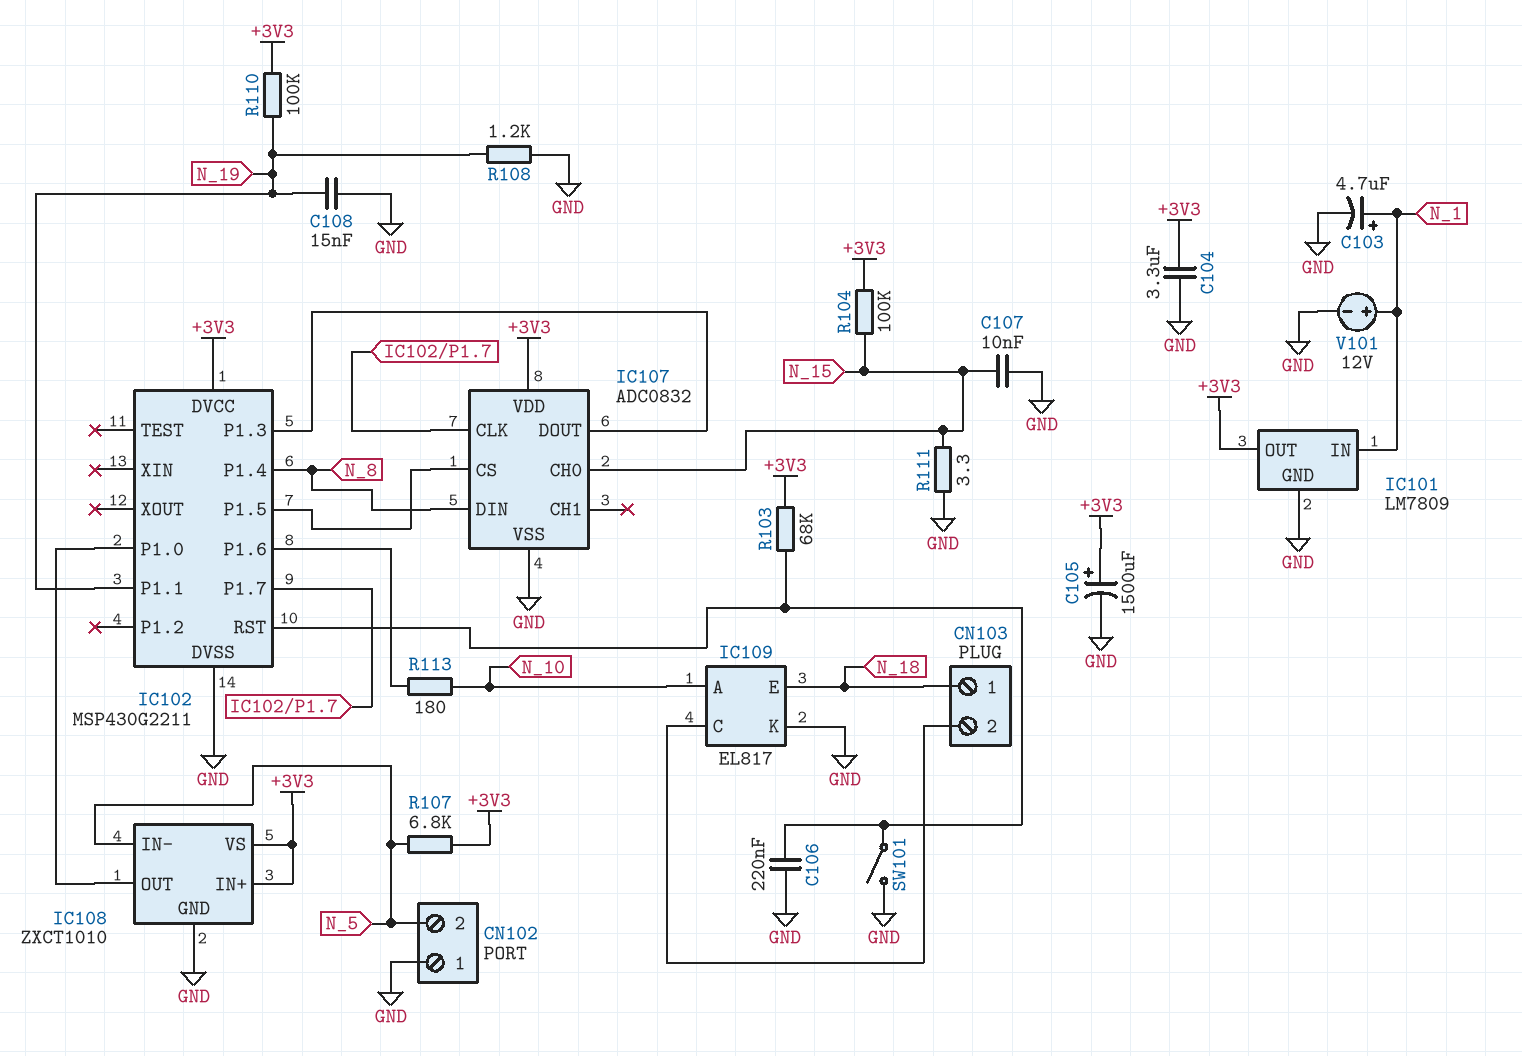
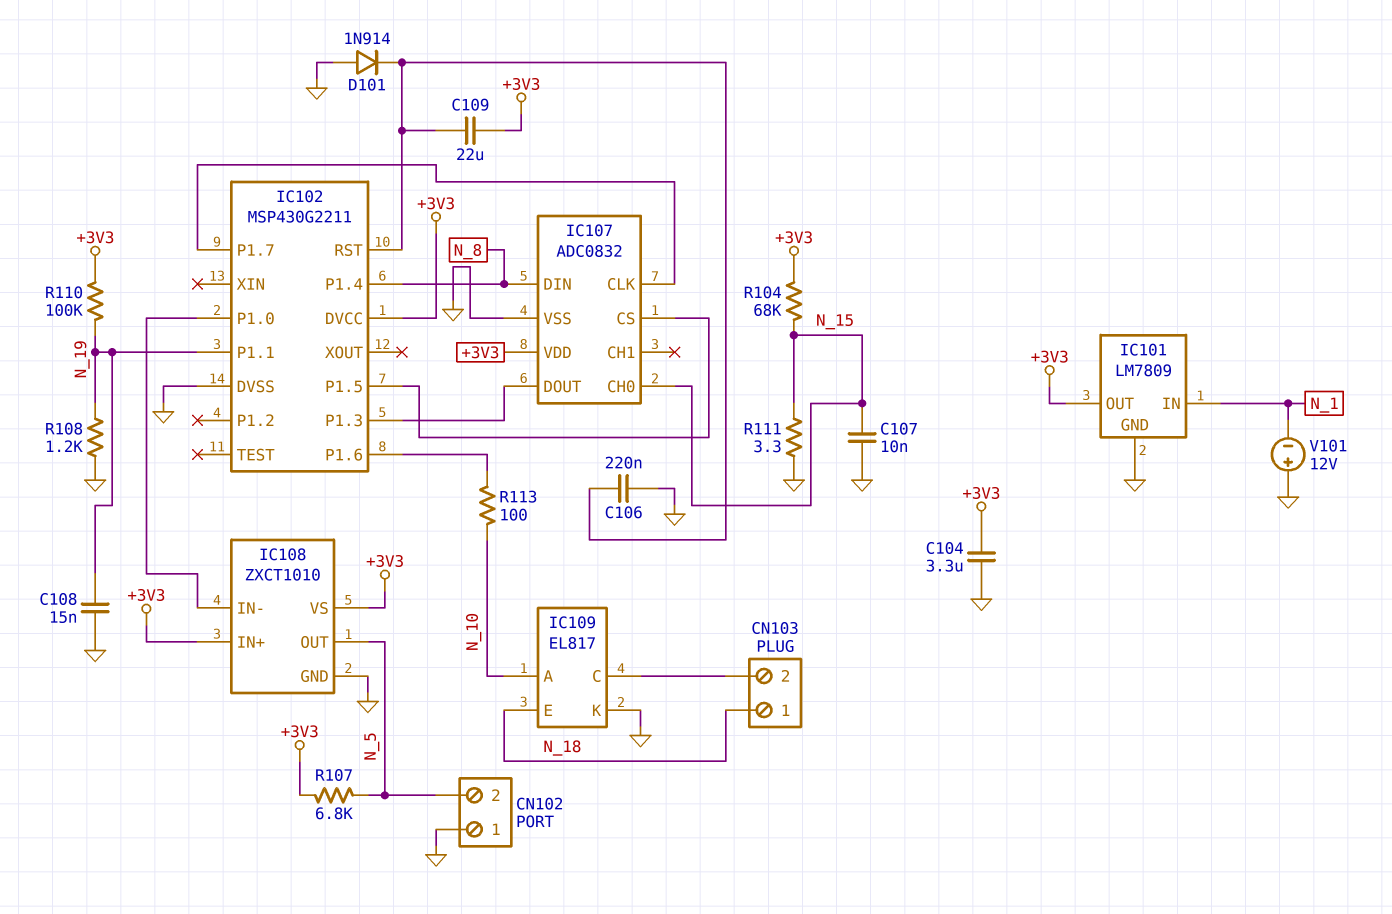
C103: 4.7uF (plus N_1, minus GND) -> none
C105: 1500uF (plus +3V3, minus GND) -> none
C109: none -> 22uF (+3V3, IC102/RST)
D101: none -> diode 1N914 (A GND, K IC102/RST)
IC108 pin IN-: N_5 -> IC102/P1.0
IC108 pin OUT: IC102/P1.0 -> N_5
R103: 68k (+3V3, IC102/RST) -> none
R104: 100k (+3V3, N_15) -> 68k (+3V3, N_15)
R113: 180 (IC102/P1.6, N_10) -> 100 (IC102/P1.6, N_10)
SW101: switch (GND, IC102/RST) -> none
V101: 12V (plus N_1, minus GND) -> 12V (plus GND, minus N_1)

